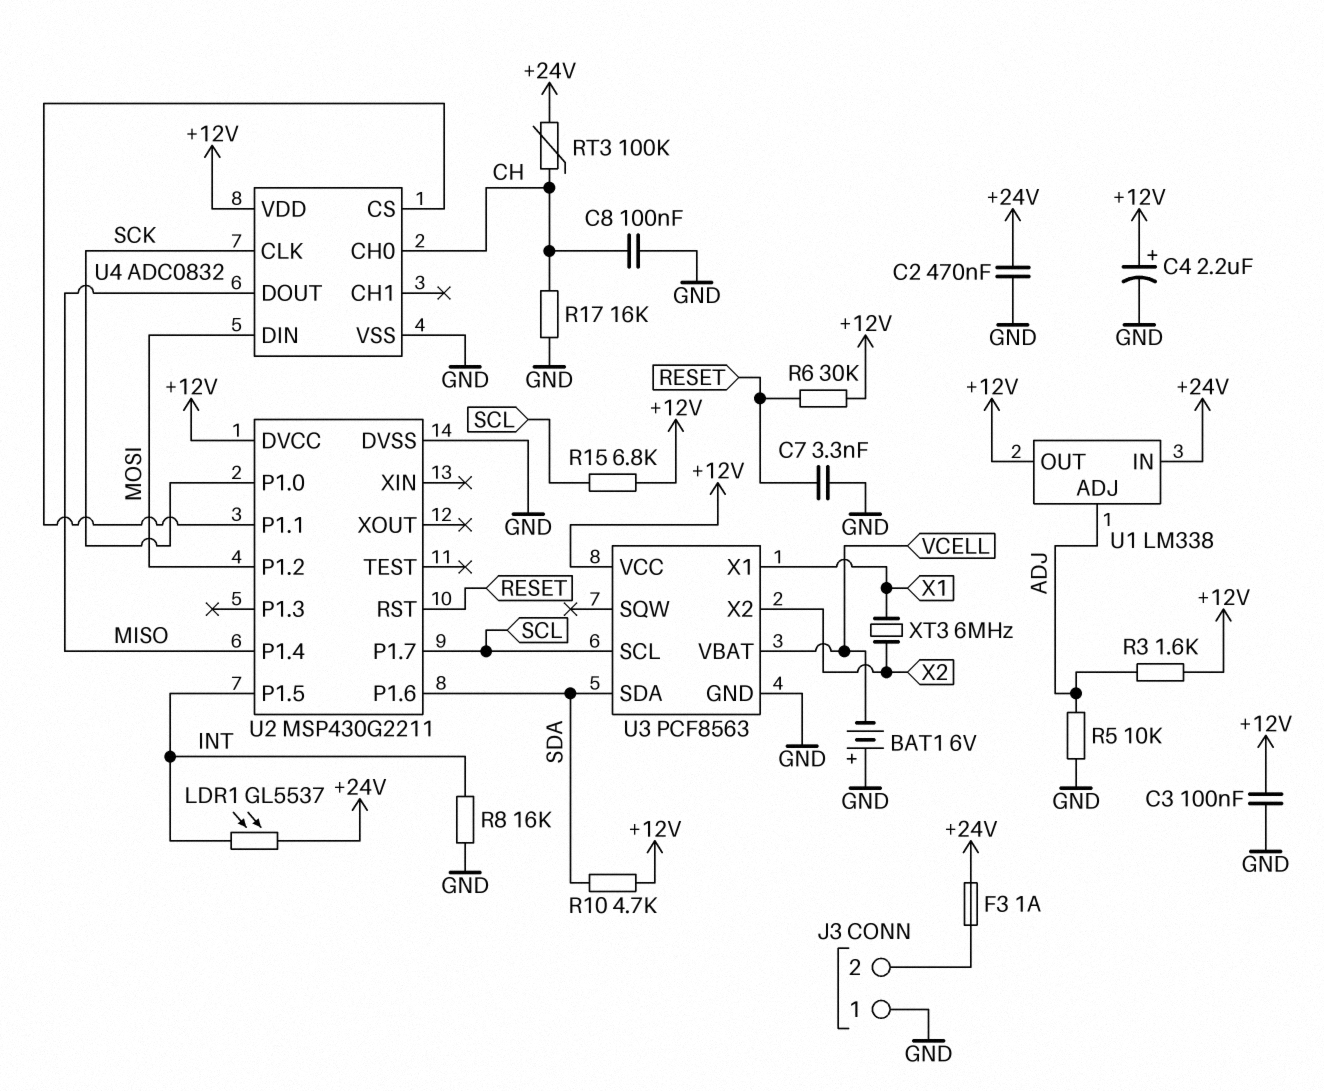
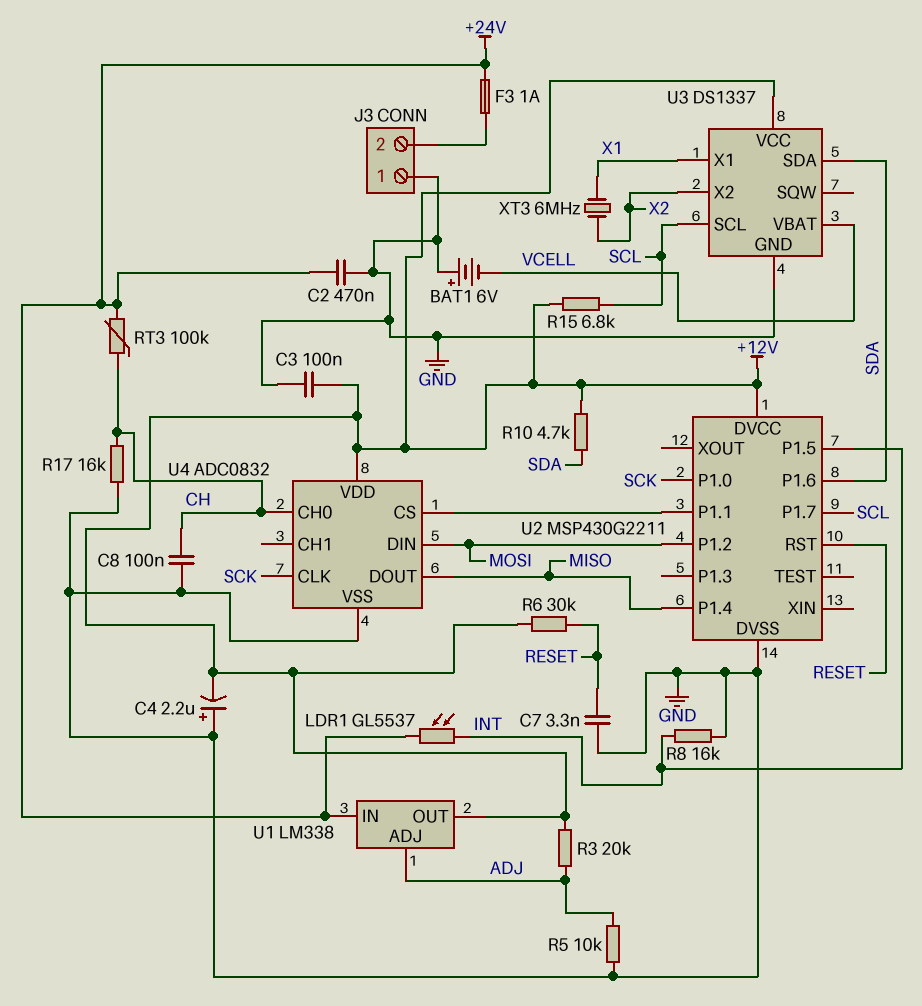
C4: 2.2uF (plus +12V, minus GND) -> 2.2uF (plus GND, minus +12V)
R3: 1.6k (+12V, ADJ) -> 20k (+12V, ADJ)
U3: PCF8563 -> DS1337

